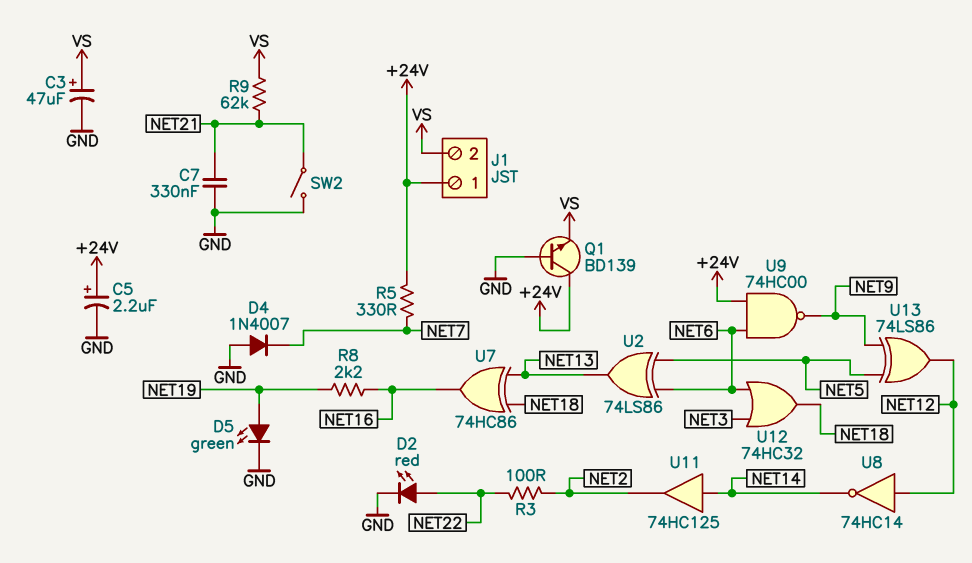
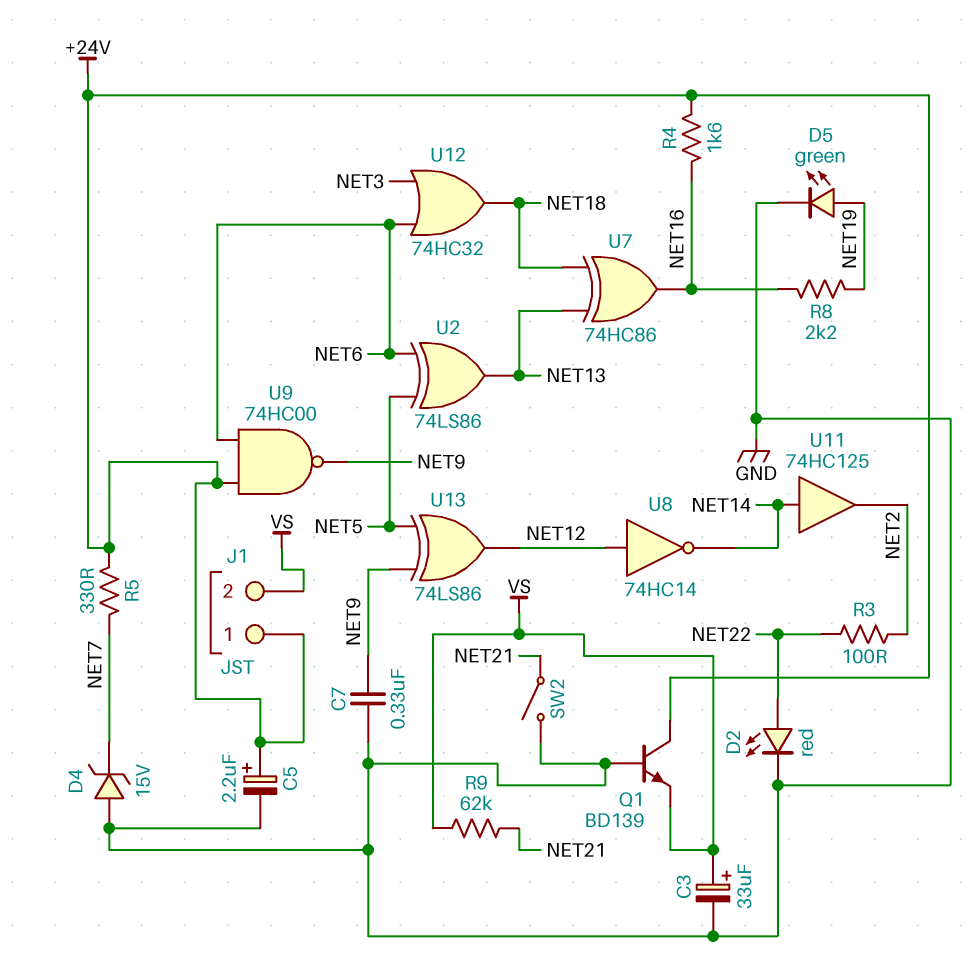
C3: 47uF (plus VS, minus GND) -> 33uF (plus VS, minus GND)
C7: 330nF (GND, NET21) -> 330nF (GND, NET9)
D4: diode 1N4007 (A GND, K NET7) -> zener 15V (A GND, K NET7)
R4: none -> 1.6k (+24V, NET16)

